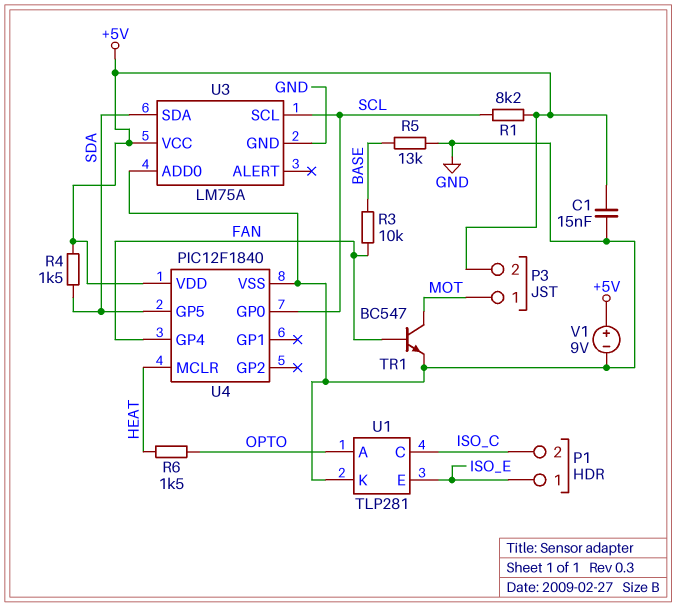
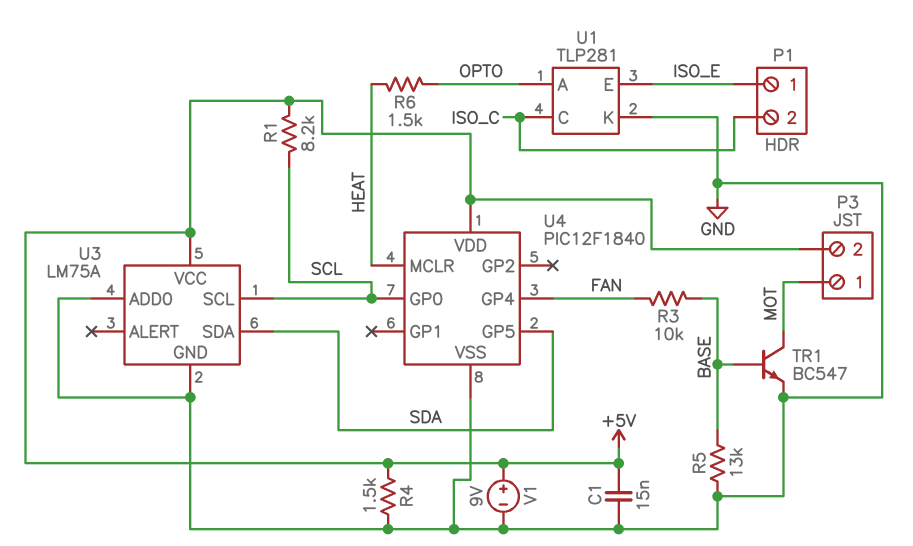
R4: 1.5k (+5V, SDA) -> 1.5k (+5V, GND)
TR1: NPN BC547 (B FAN, C MOT, E GND) -> NPN BC547 (B BASE, C MOT, E GND)

